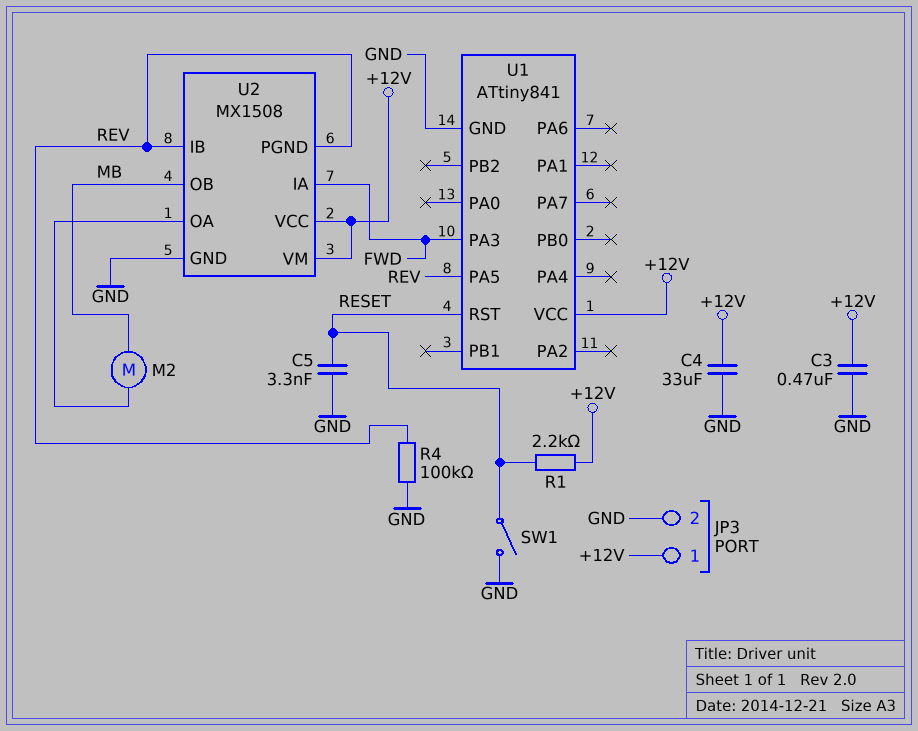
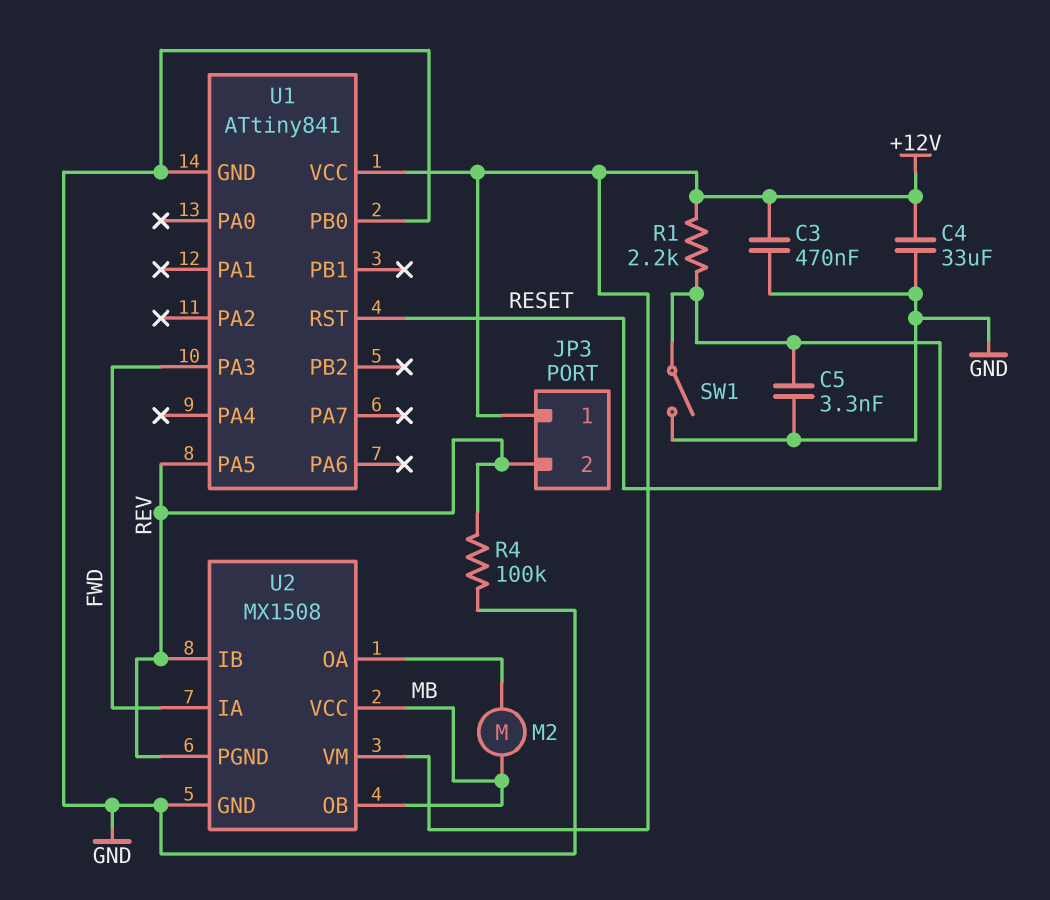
JP3 pin 2: GND -> REV
U1 pin PB0: none -> GND
U2 pin VCC: +12V -> MB

